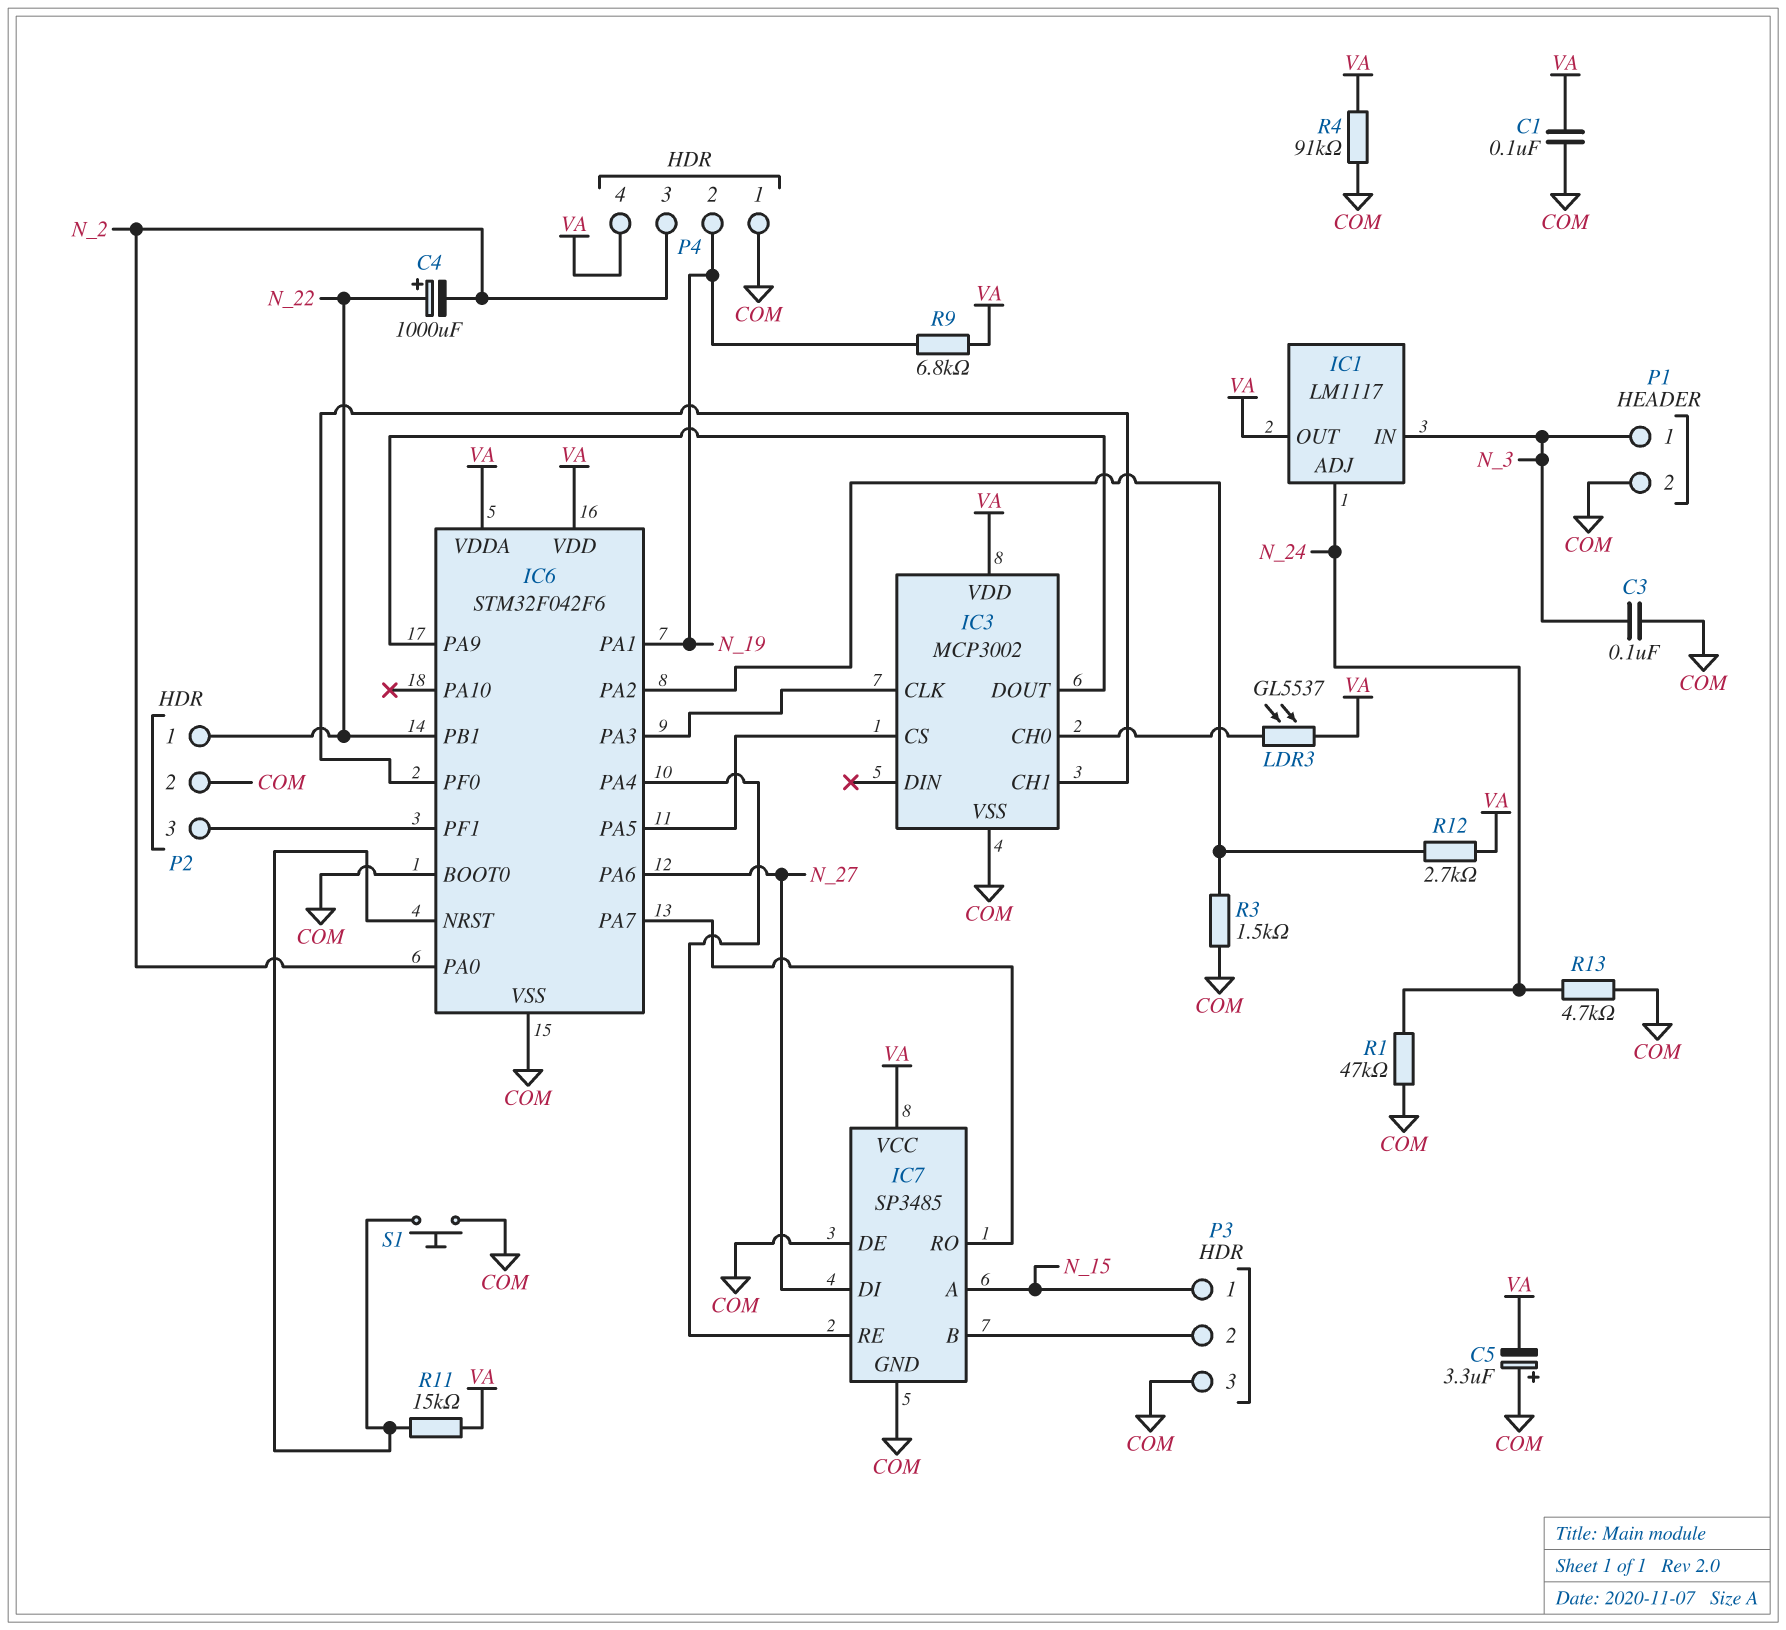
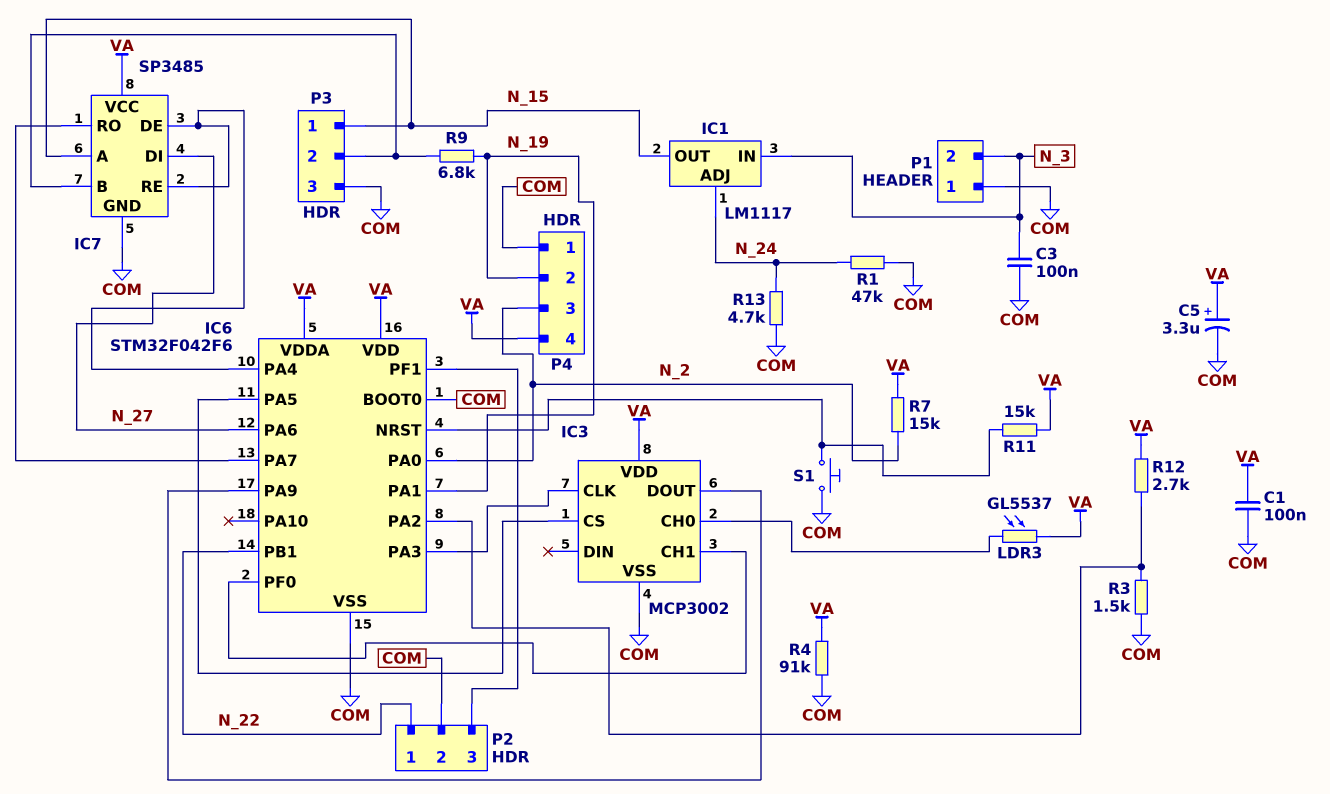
C4: 1000uF (plus N_22, minus N_2) -> none
C5: 3.3uF (plus COM, minus VA) -> 3.3uF (plus VA, minus COM)
IC1 pin OUT: VA -> N_15
IC7 pin DE: COM -> IC6/PA4
P1 pin 1: N_3 -> COM
P1 pin 2: COM -> N_3
R7: none -> 15k (N_2, VA)
R9: 6.8k (N_19, VA) -> 6.8k (IC7/B, N_19)

